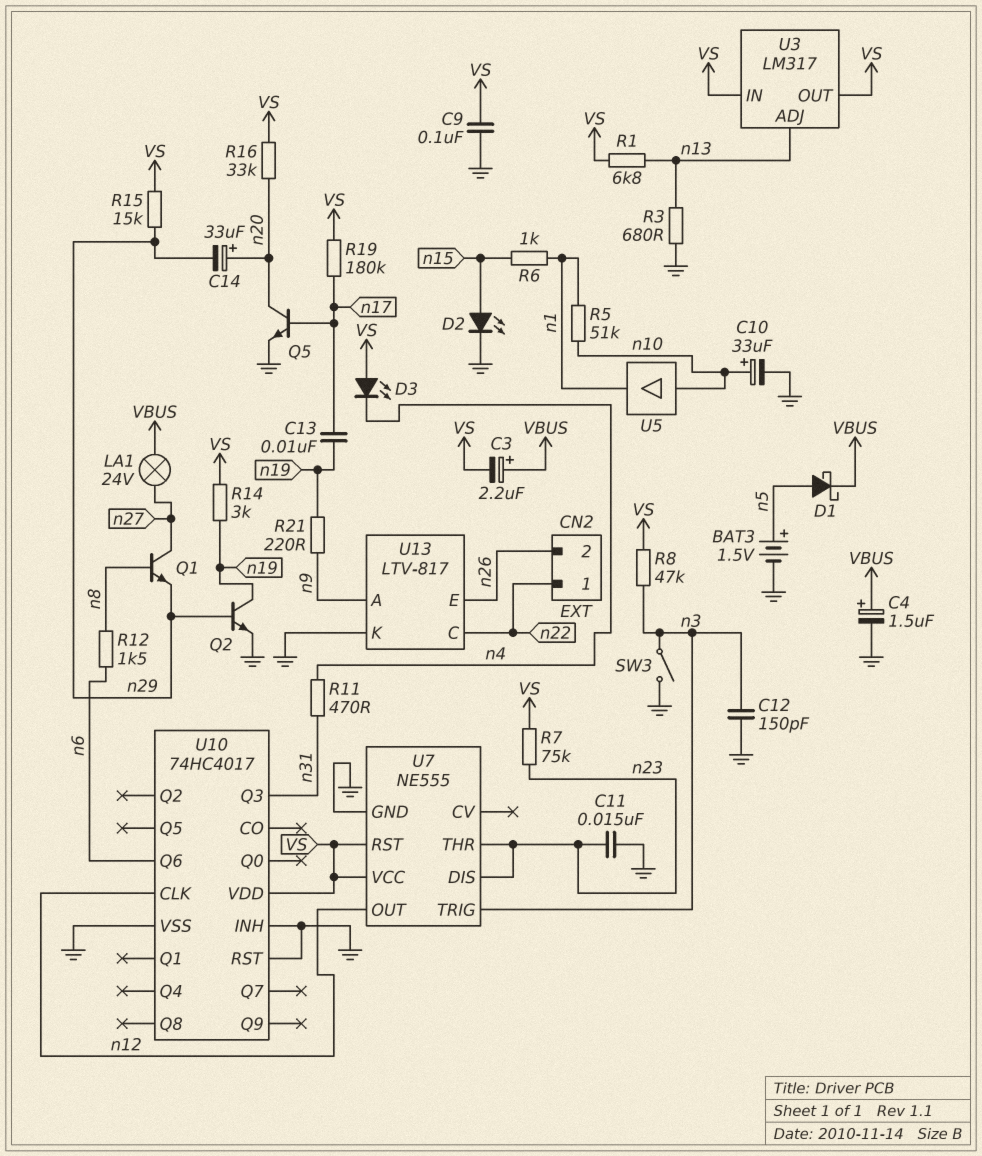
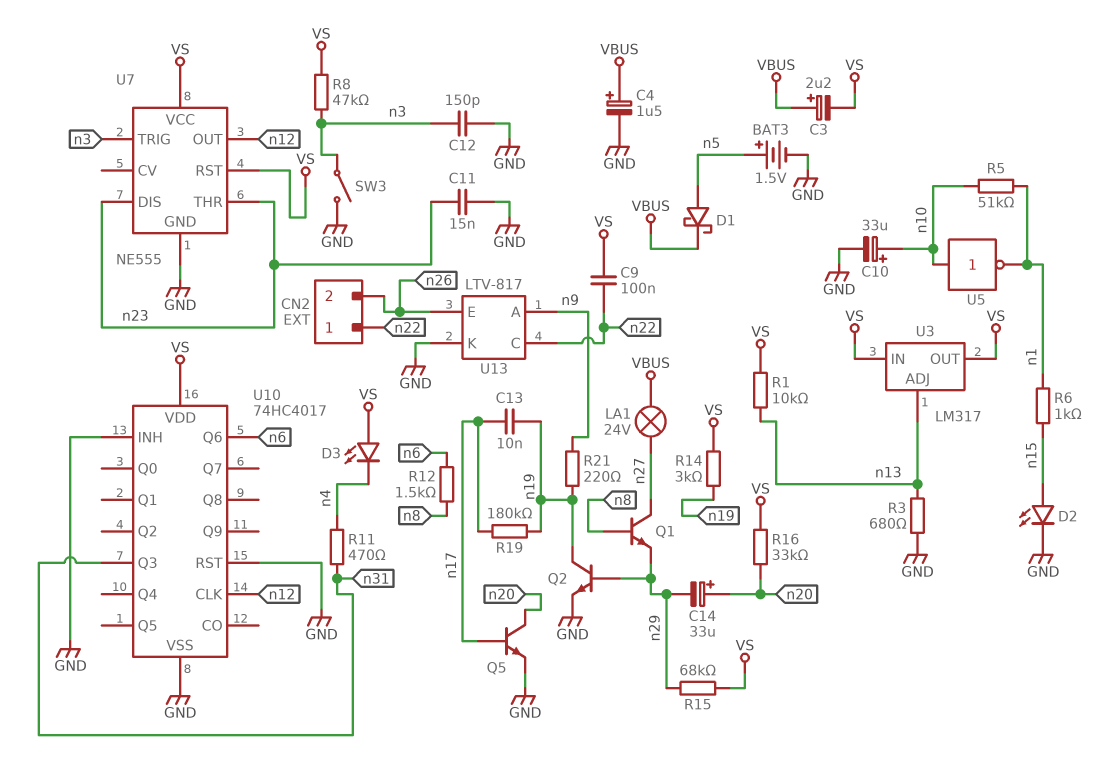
C9: 100nF (GND, VS) -> 100nF (VS, n22)
R1: 6.8k (VS, n13) -> 10k (VS, n13)
R7: 75k (VS, n23) -> none
R15: 15k (VS, n29) -> 68k (VS, n29)
R19: 180k (VS, n17) -> 180k (n17, n19)
U5: buffer (in n10, out n1) -> NOT (in n10, out n1)

